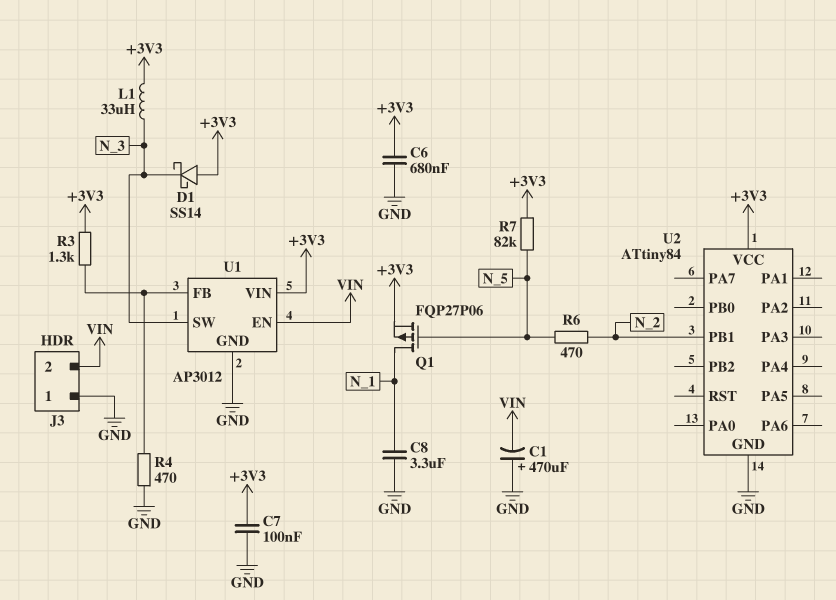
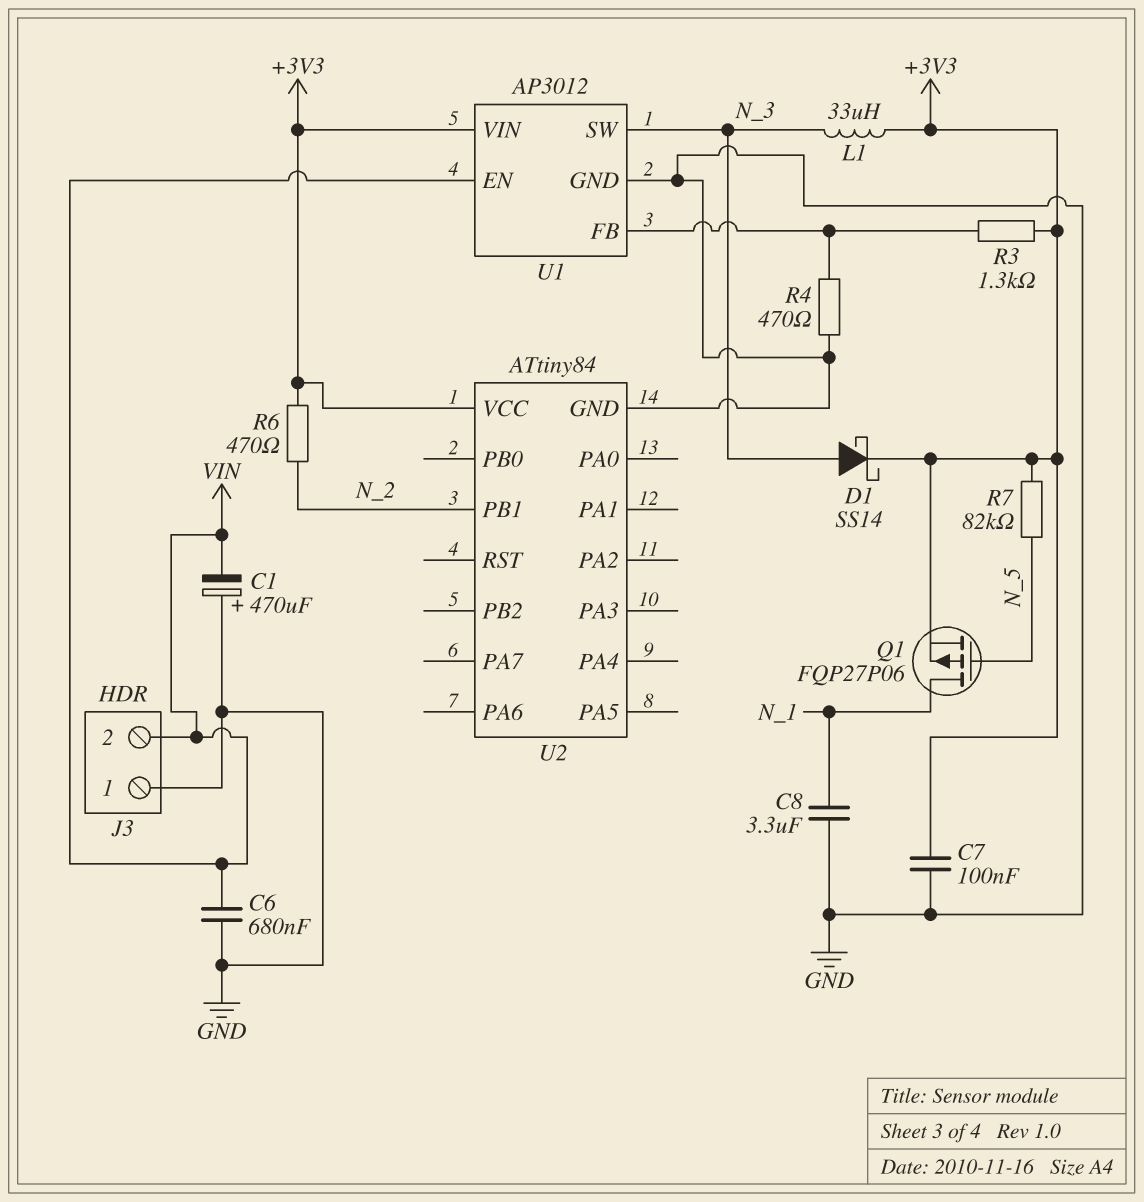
C6: 680nF (+3V3, GND) -> 680nF (GND, VIN)
D1: schottky SS14 (A +3V3, K N_3) -> schottky SS14 (A N_3, K +3V3)
R6: 470 (N_2, N_5) -> 470 (+3V3, N_2)

